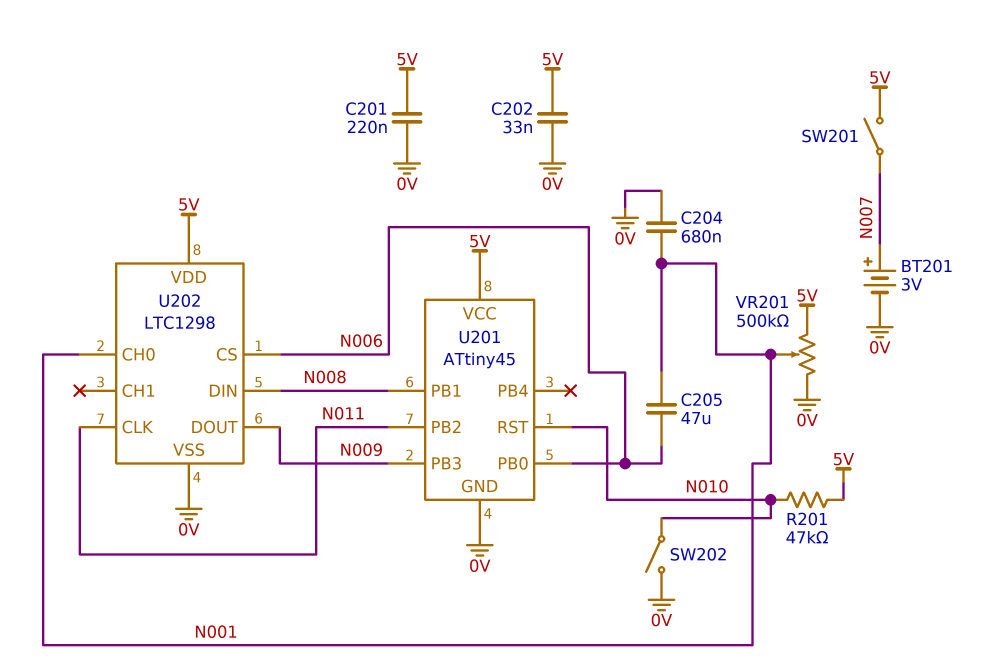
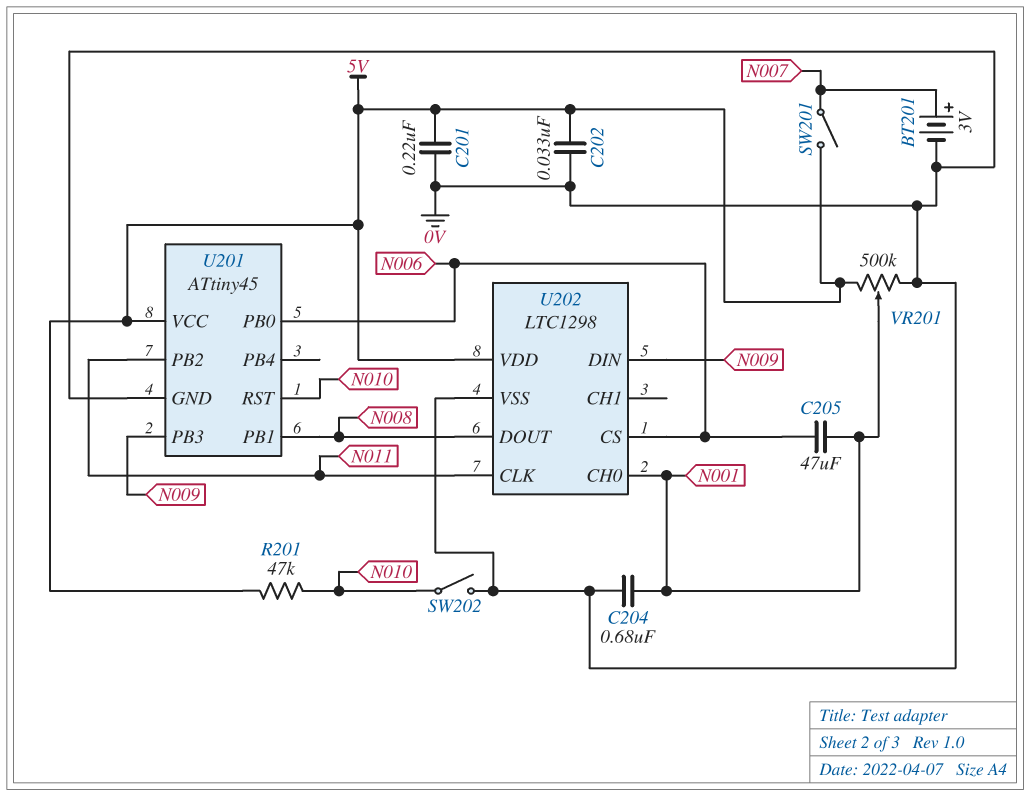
U202 pin DIN: N008 -> N009
U202 pin DOUT: N009 -> N008

